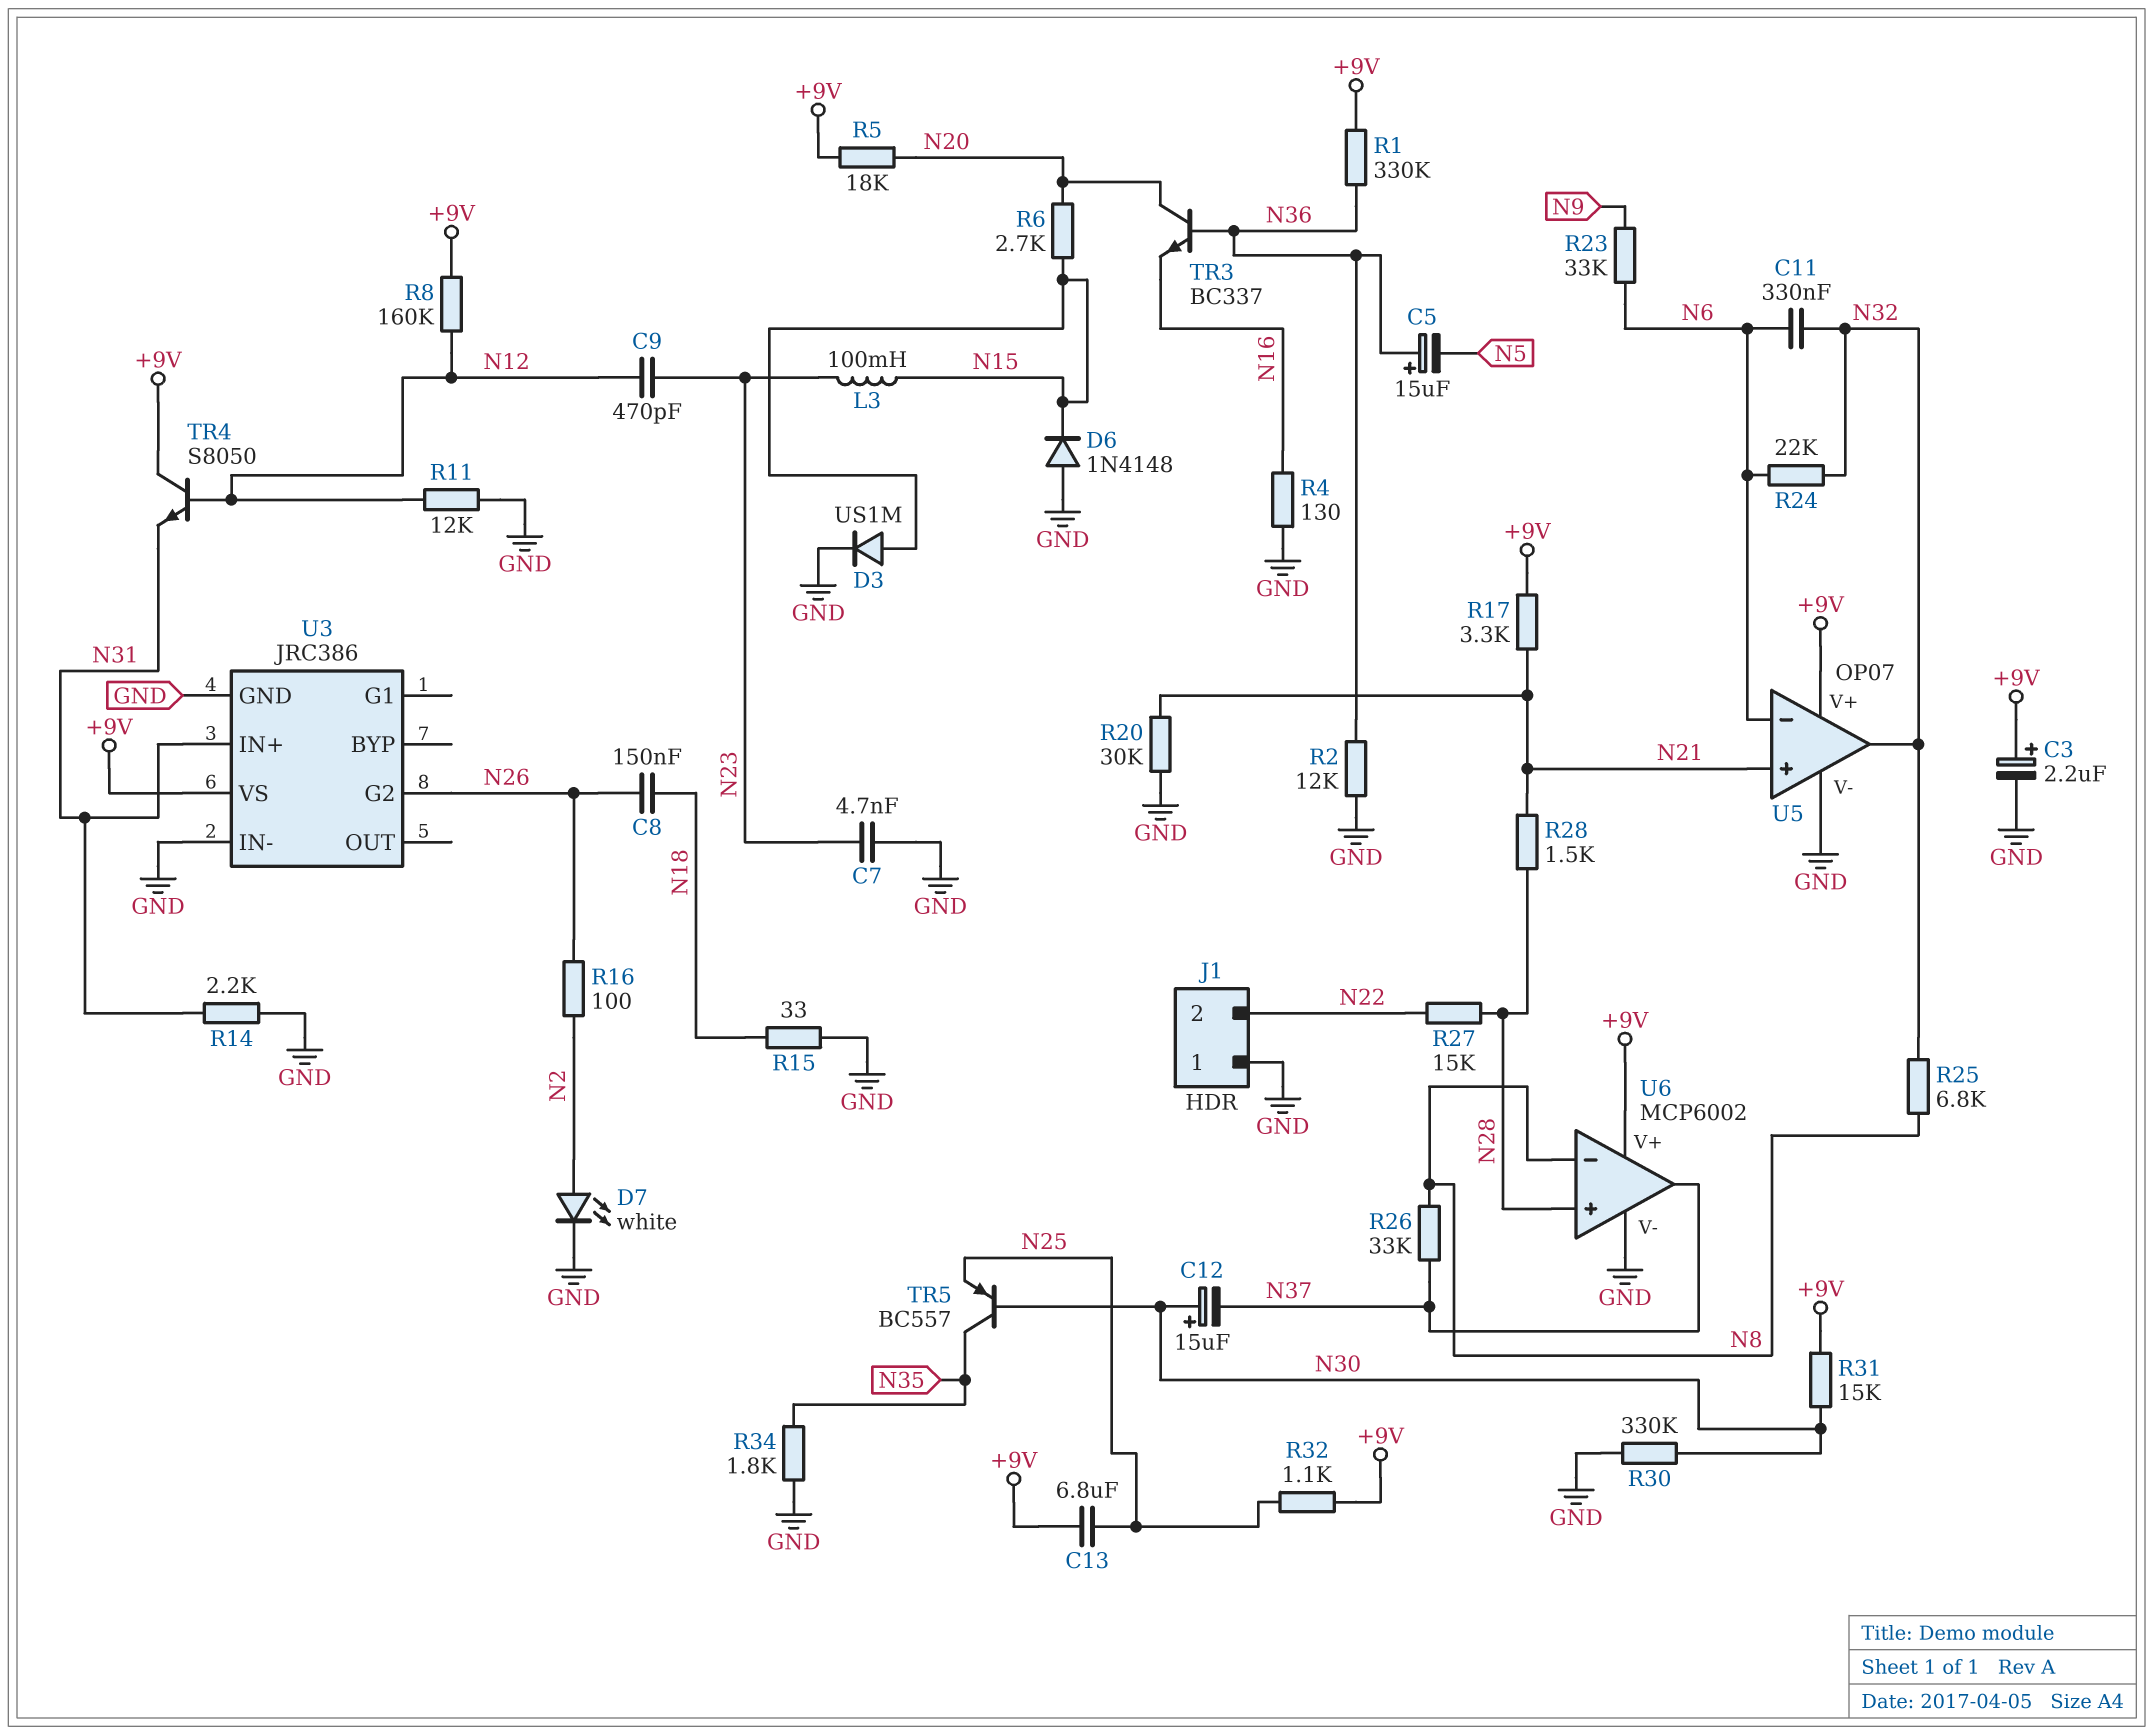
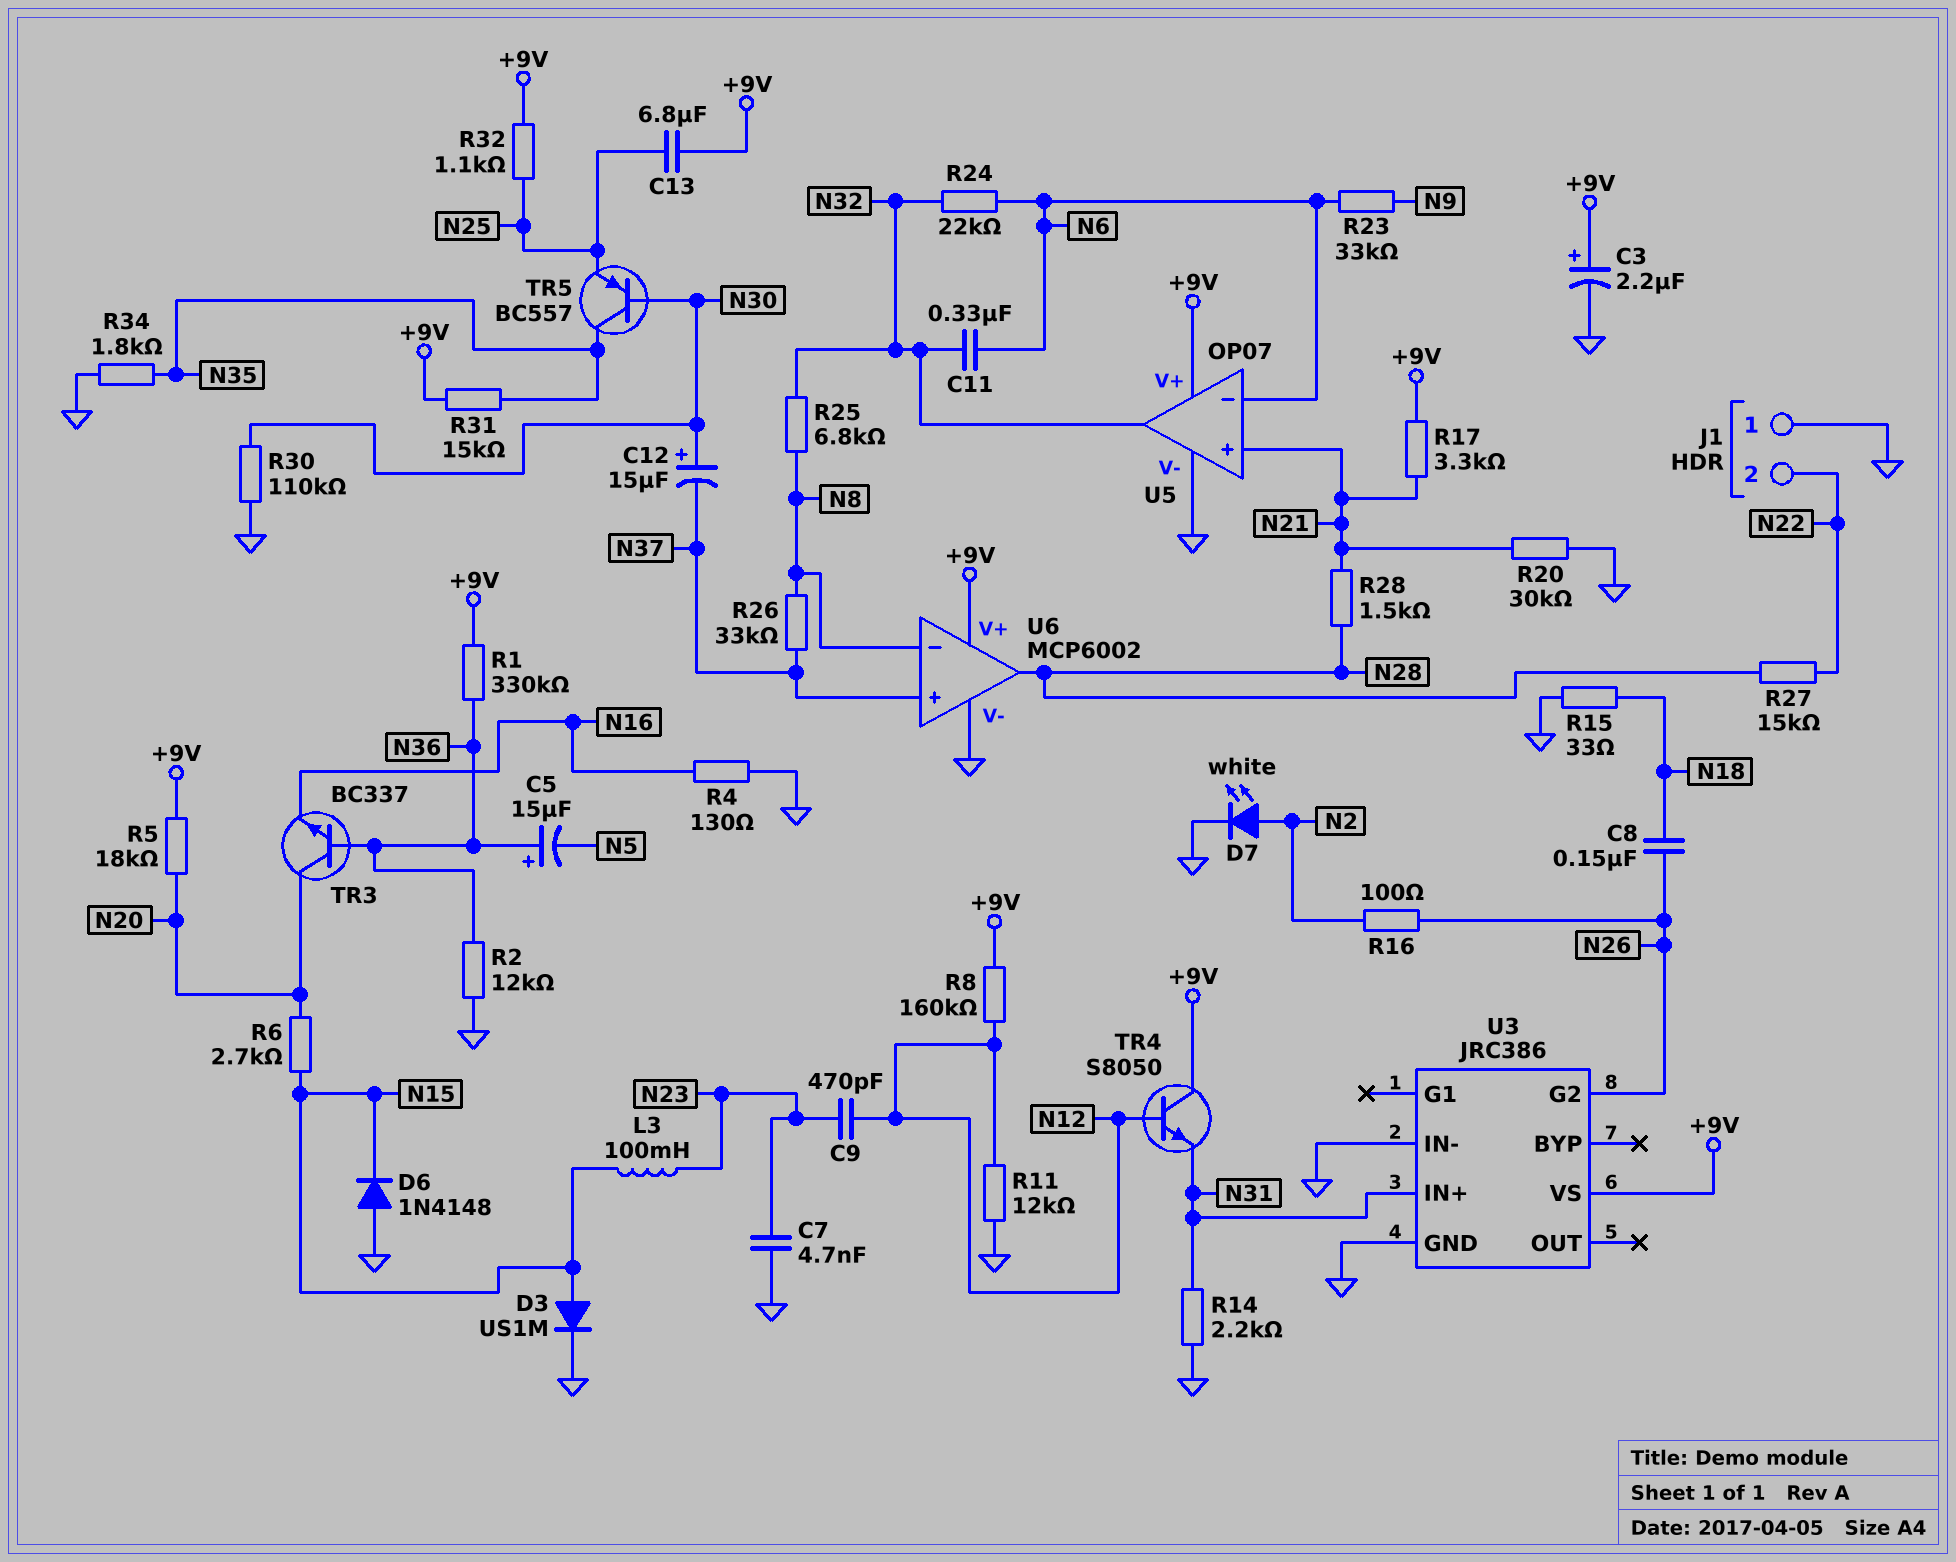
R30: 330k (GND, N30) -> 110k (GND, N30)
R31: 15k (+9V, N30) -> 15k (+9V, N35)
U6 pin in+: N28 -> N37
U6 pin out: N37 -> N28

